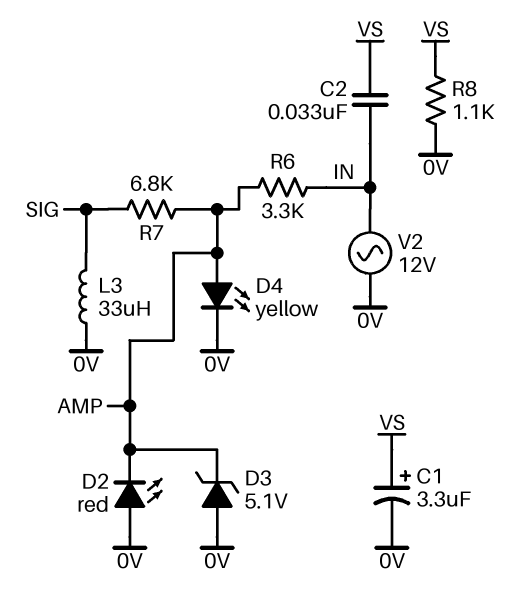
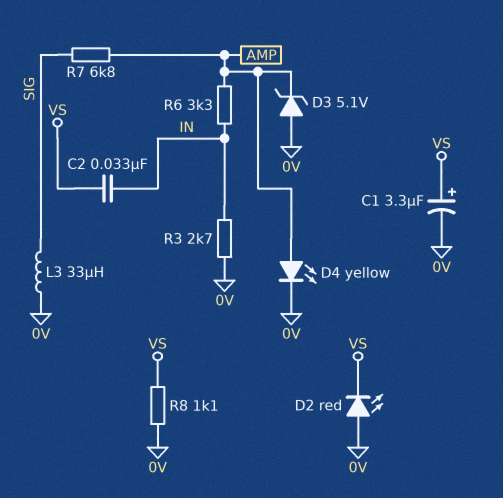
D2: LED red (A 0V, K AMP) -> LED red (A 0V, K VS)
R3: none -> 2.7k (0V, IN)
V2: AC 12V (0V, IN) -> none

